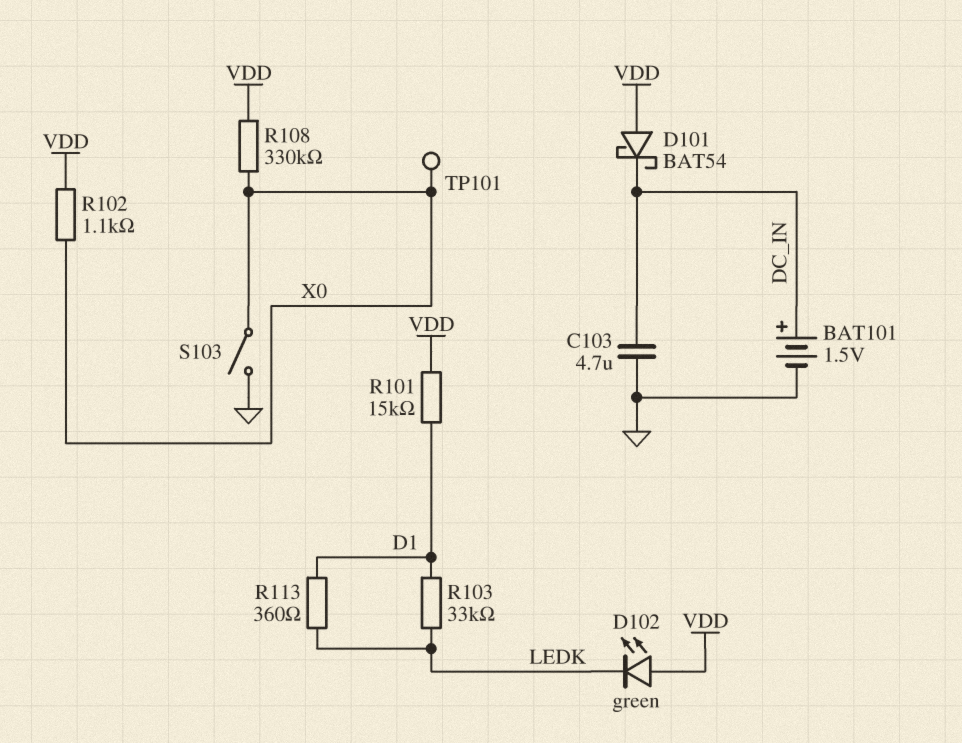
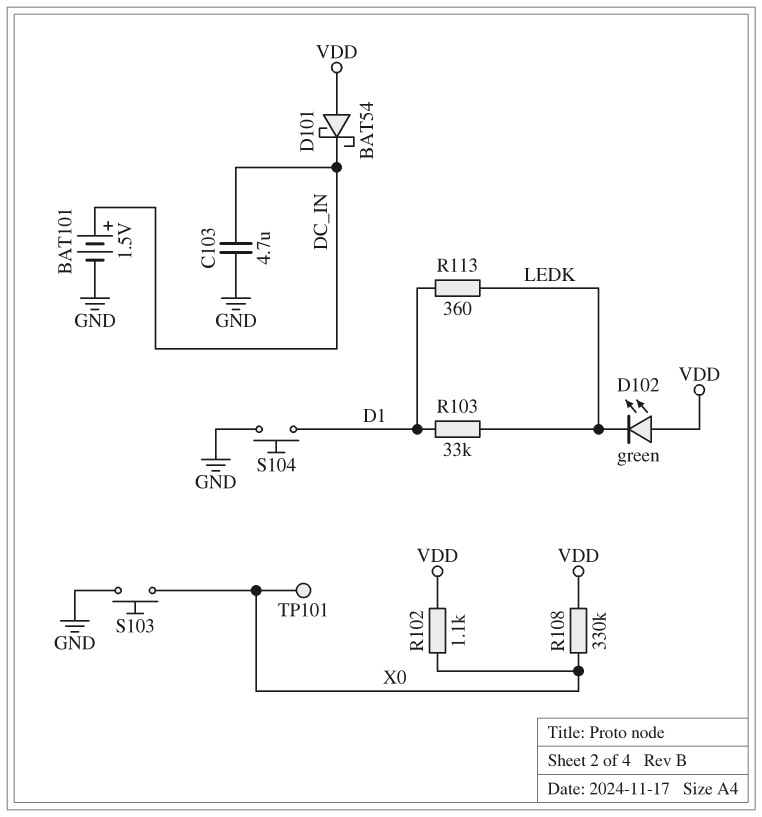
R101: 15k (D1, VDD) -> none
S103: switch (GND, X0) -> button (GND, X0)
S104: none -> button (D1, GND)

